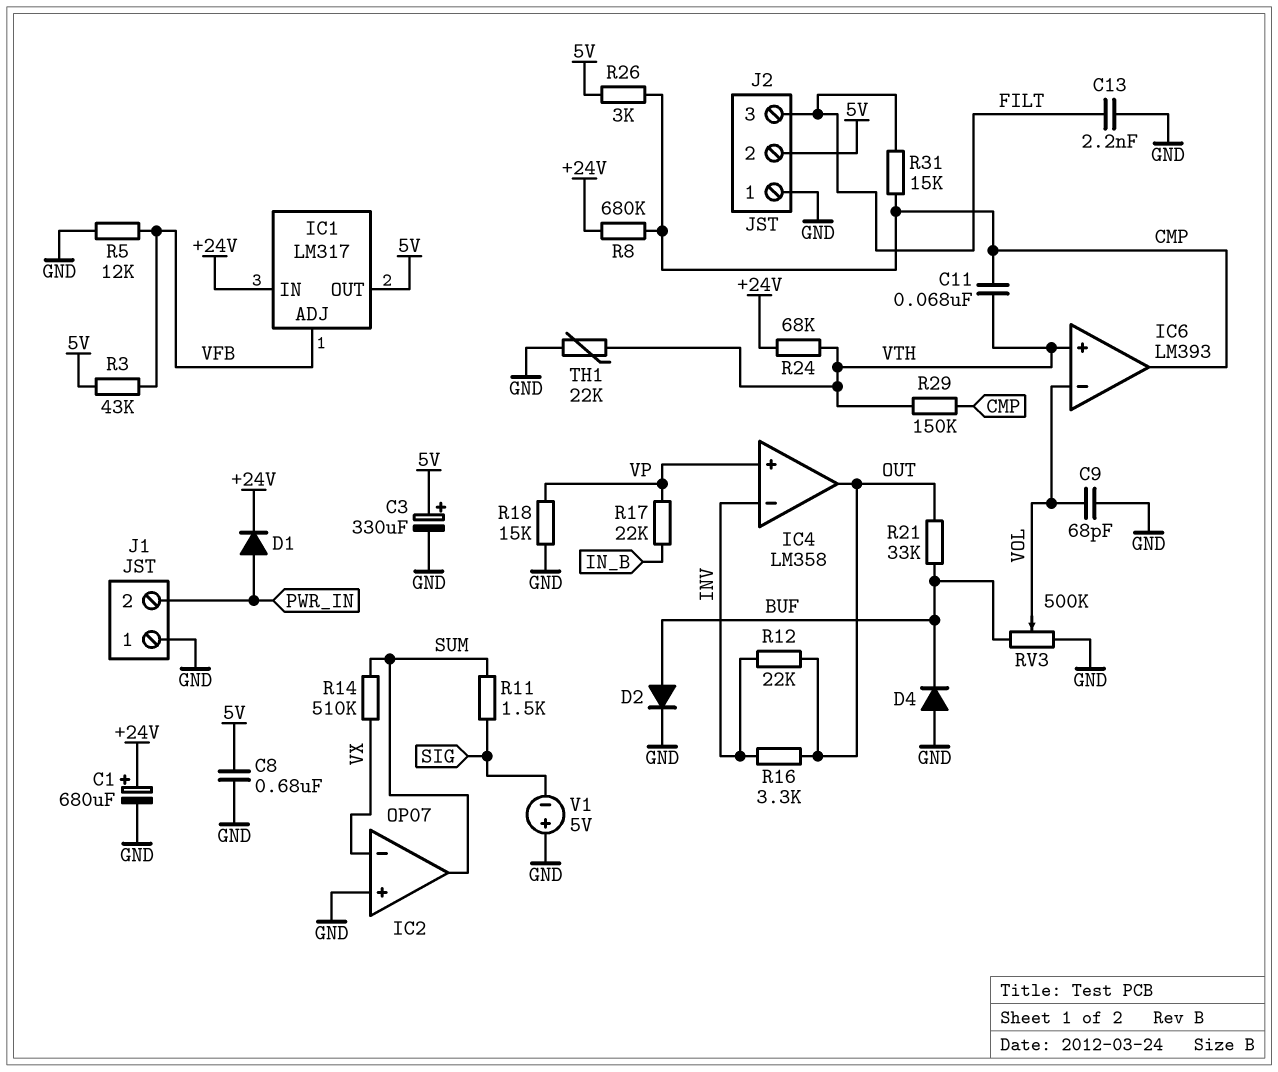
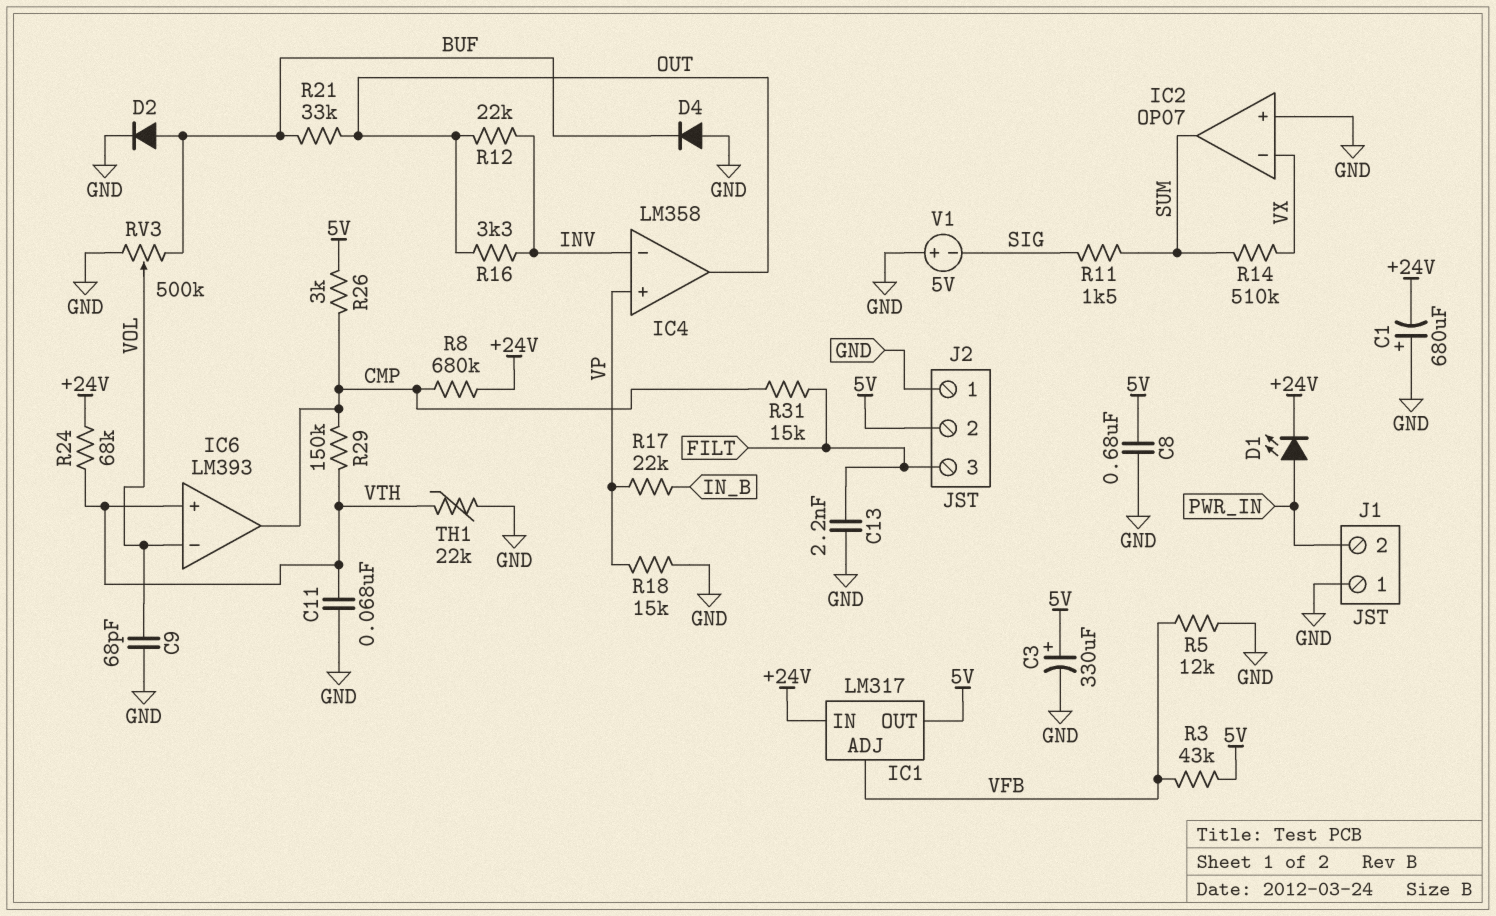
C1: 680uF (plus +24V, minus GND) -> 680uF (plus GND, minus +24V)
C11: 68nF (CMP, VTH) -> 68nF (GND, VTH)
D1: diode (A PWR_IN, K +24V) -> LED (A PWR_IN, K +24V)

